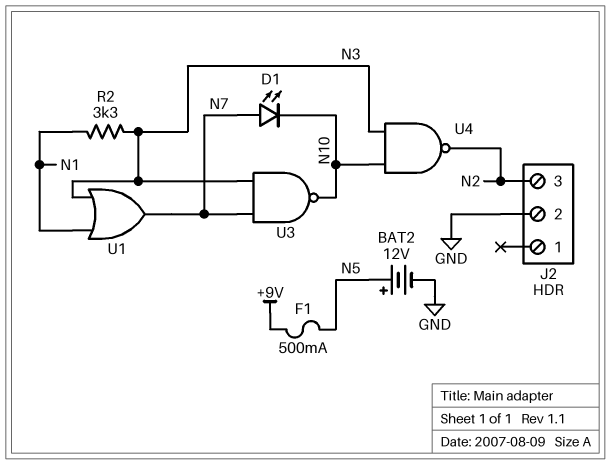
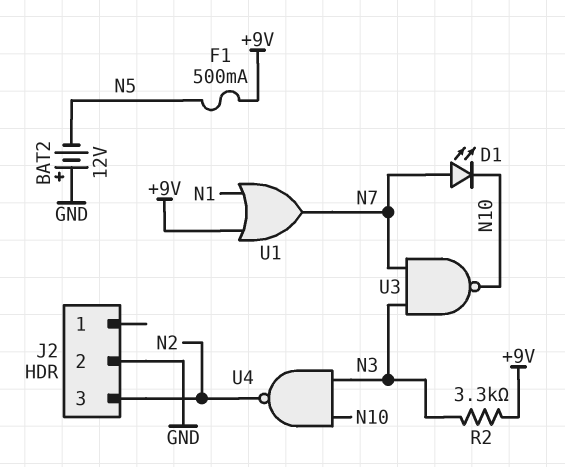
BAT2: 12V (plus N5, minus GND) -> 12V (plus GND, minus N5)
R2: 3.3k (N1, N3) -> 3.3k (+9V, N3)
U1: OR (in N1, in N3, out N7) -> OR (in +9V, in N1, out N7)

